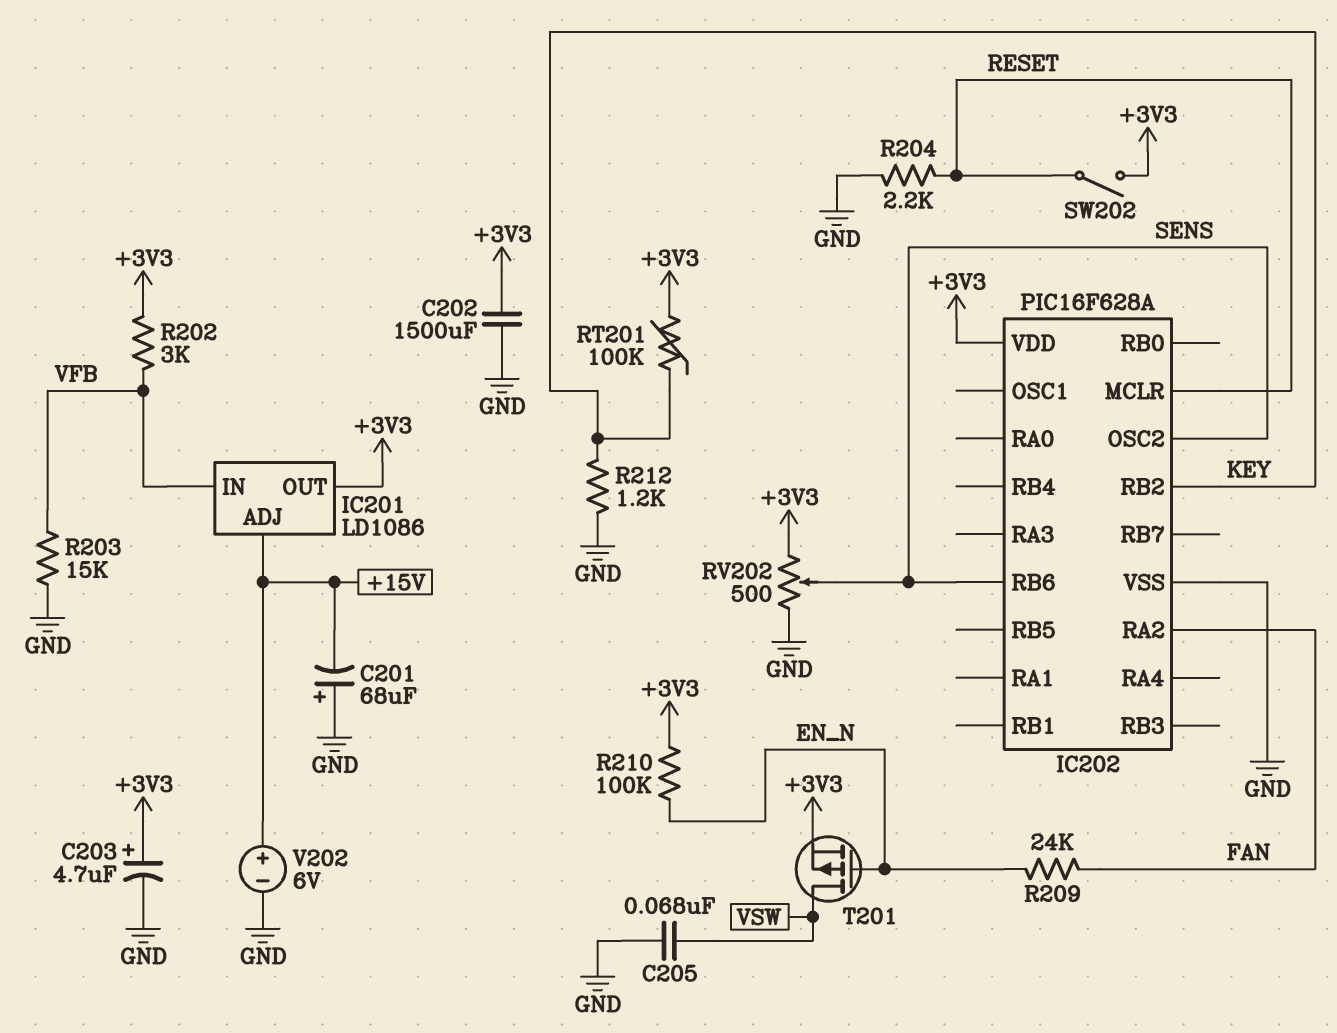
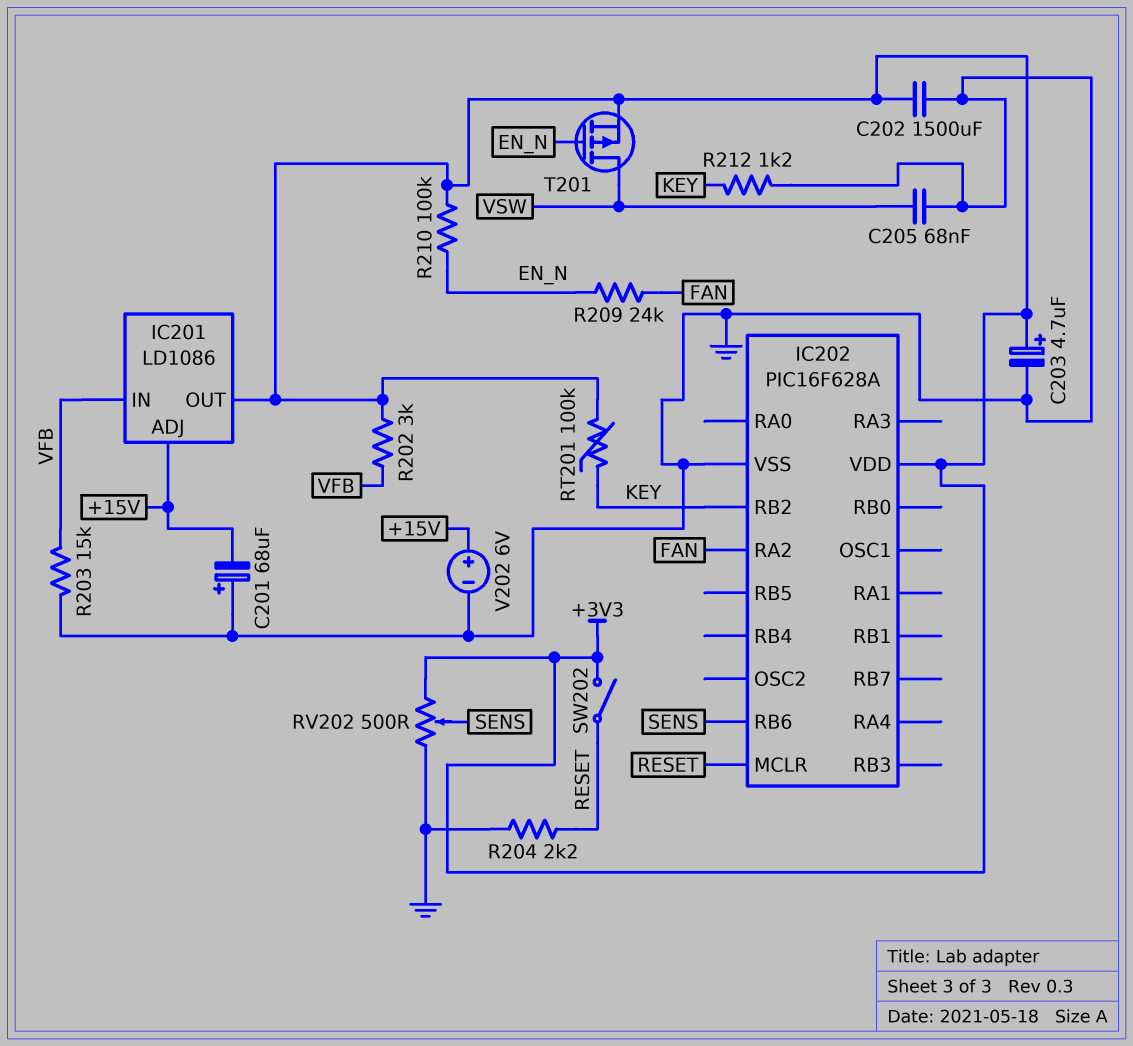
IC202 pin OSC2: SENS -> none

